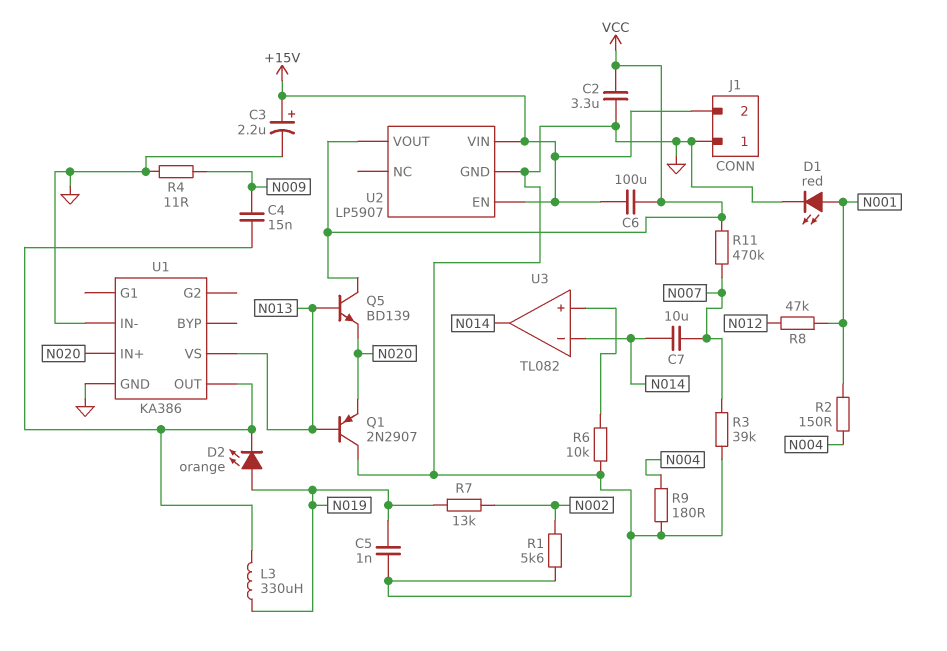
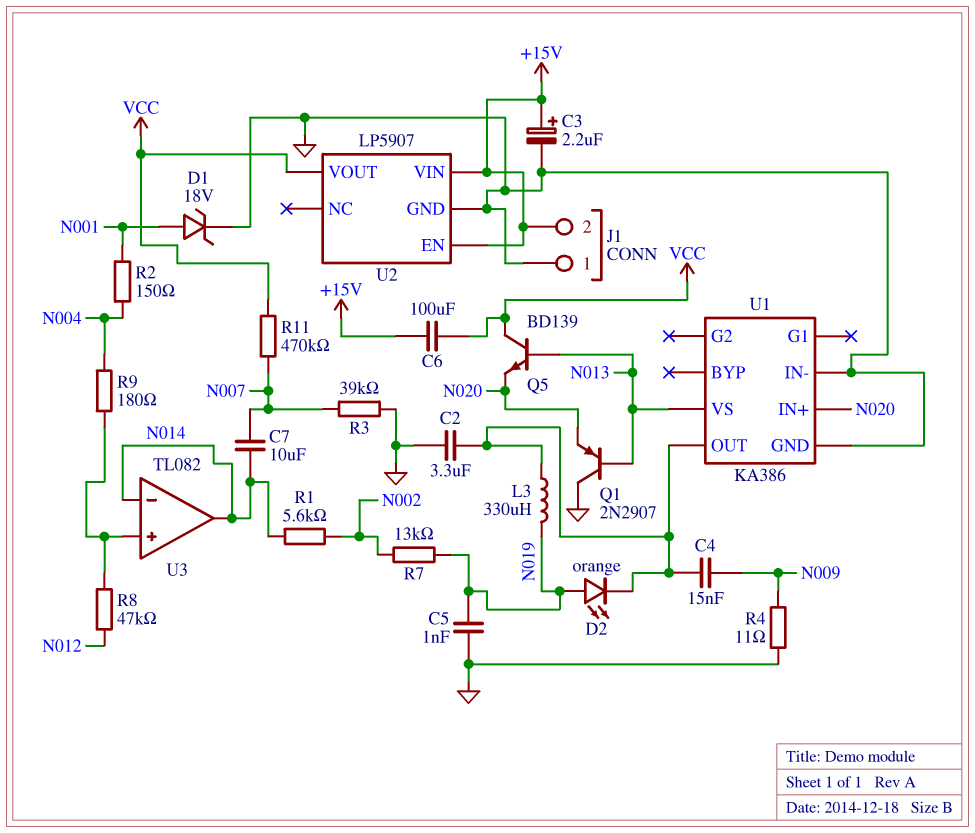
C2: 3.3uF (GND, VCC) -> 3.3uF (GND, U1/OUT)
D1: LED red (A N001, K GND) -> zener 18V (A N001, K GND)
R1: 5.6k (GND, N002) -> 5.6k (N002, N014)
R6: 10k (GND, U3/in+) -> none
R8: 47k (N001, N012) -> 47k (N012, U3/in+)
R9: 180 (GND, N004) -> 180 (N004, U3/in+)

